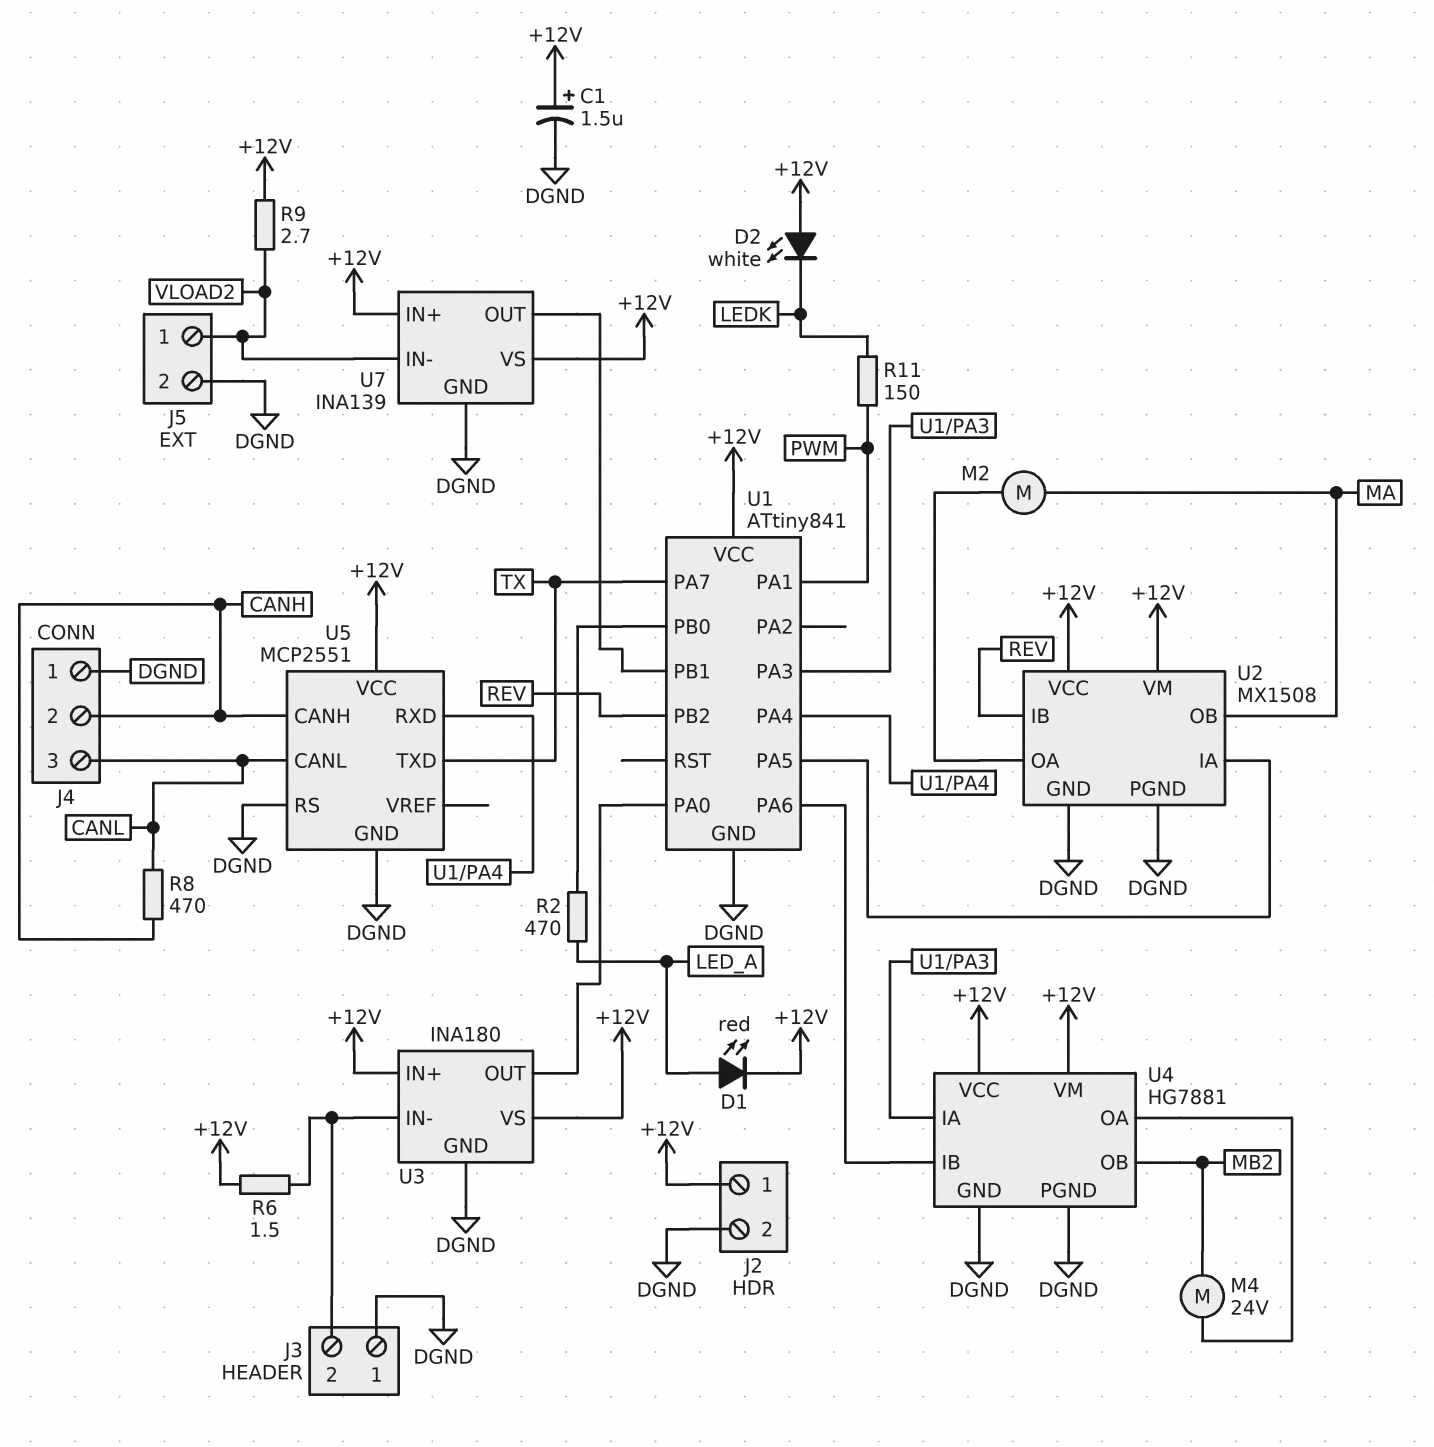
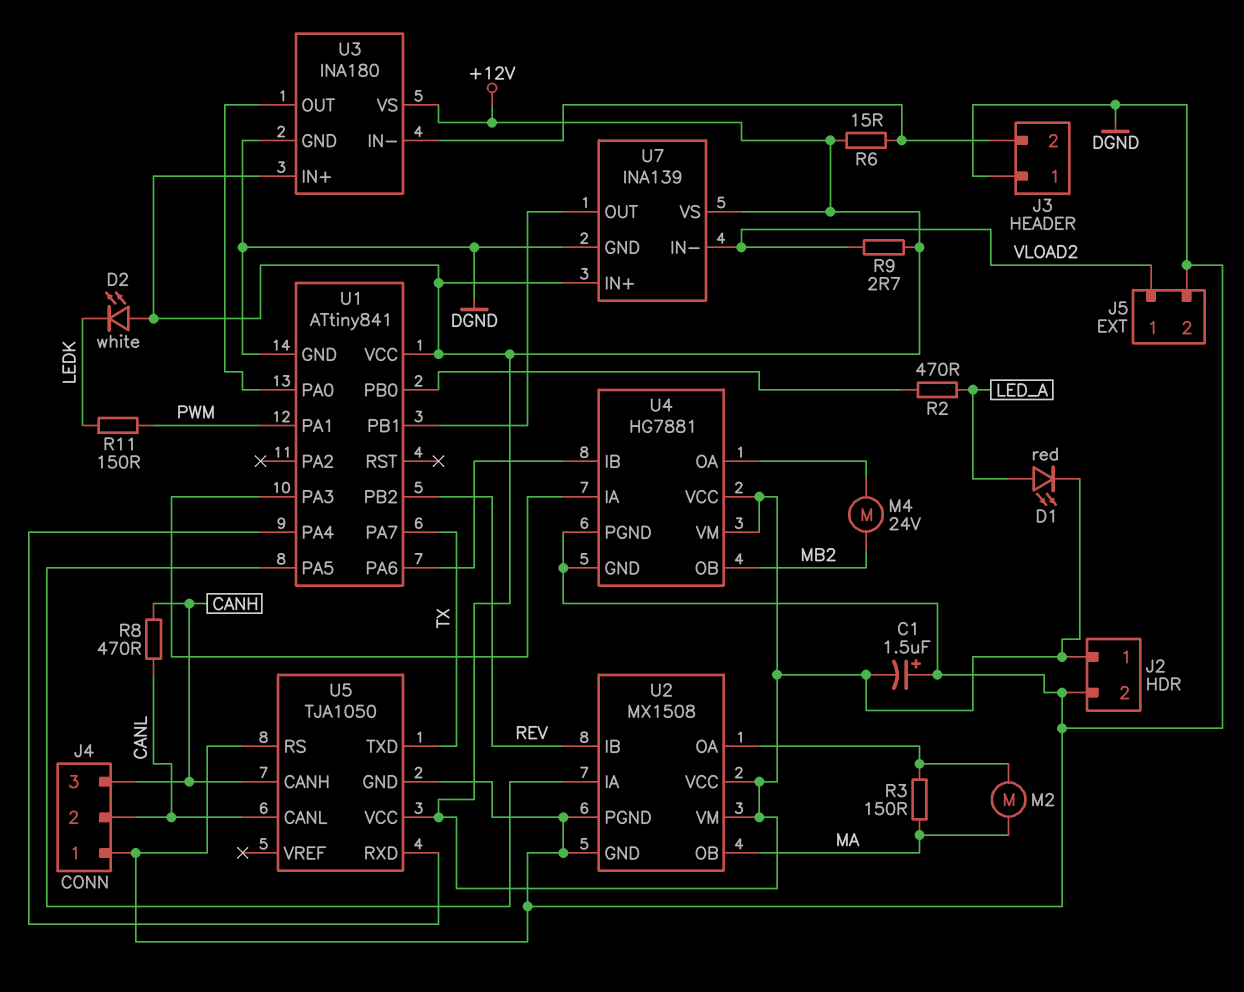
C1: 1.5uF (plus +12V, minus DGND) -> 1.5uF (plus DGND, minus +12V)
J4 pin 2: CANH -> CANL
J4 pin 3: CANL -> CANH
R3: none -> 150 (MA, U2/OA)
R6: 1.5 (+12V, J3/2) -> 15 (+12V, J3/2)
U5: MCP2551 -> TJA1050

